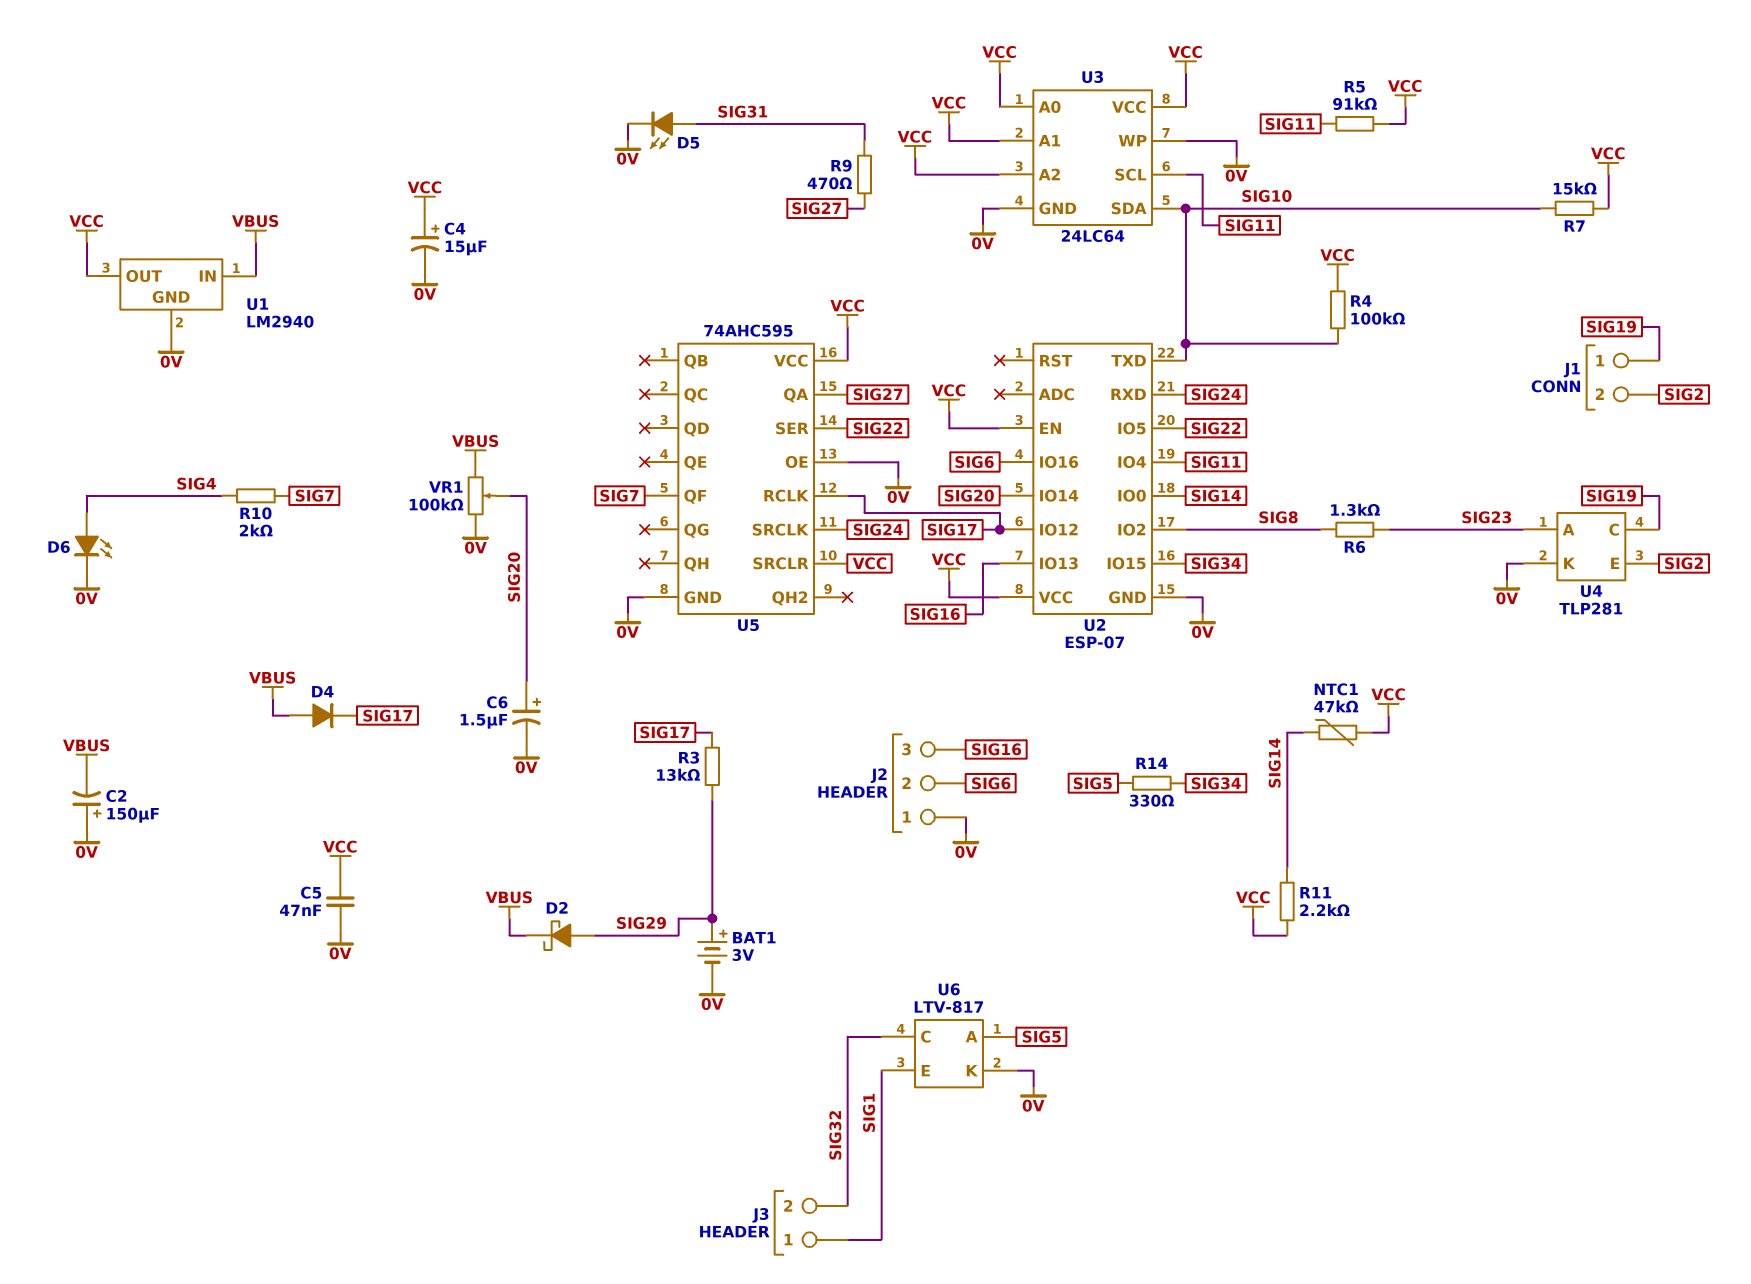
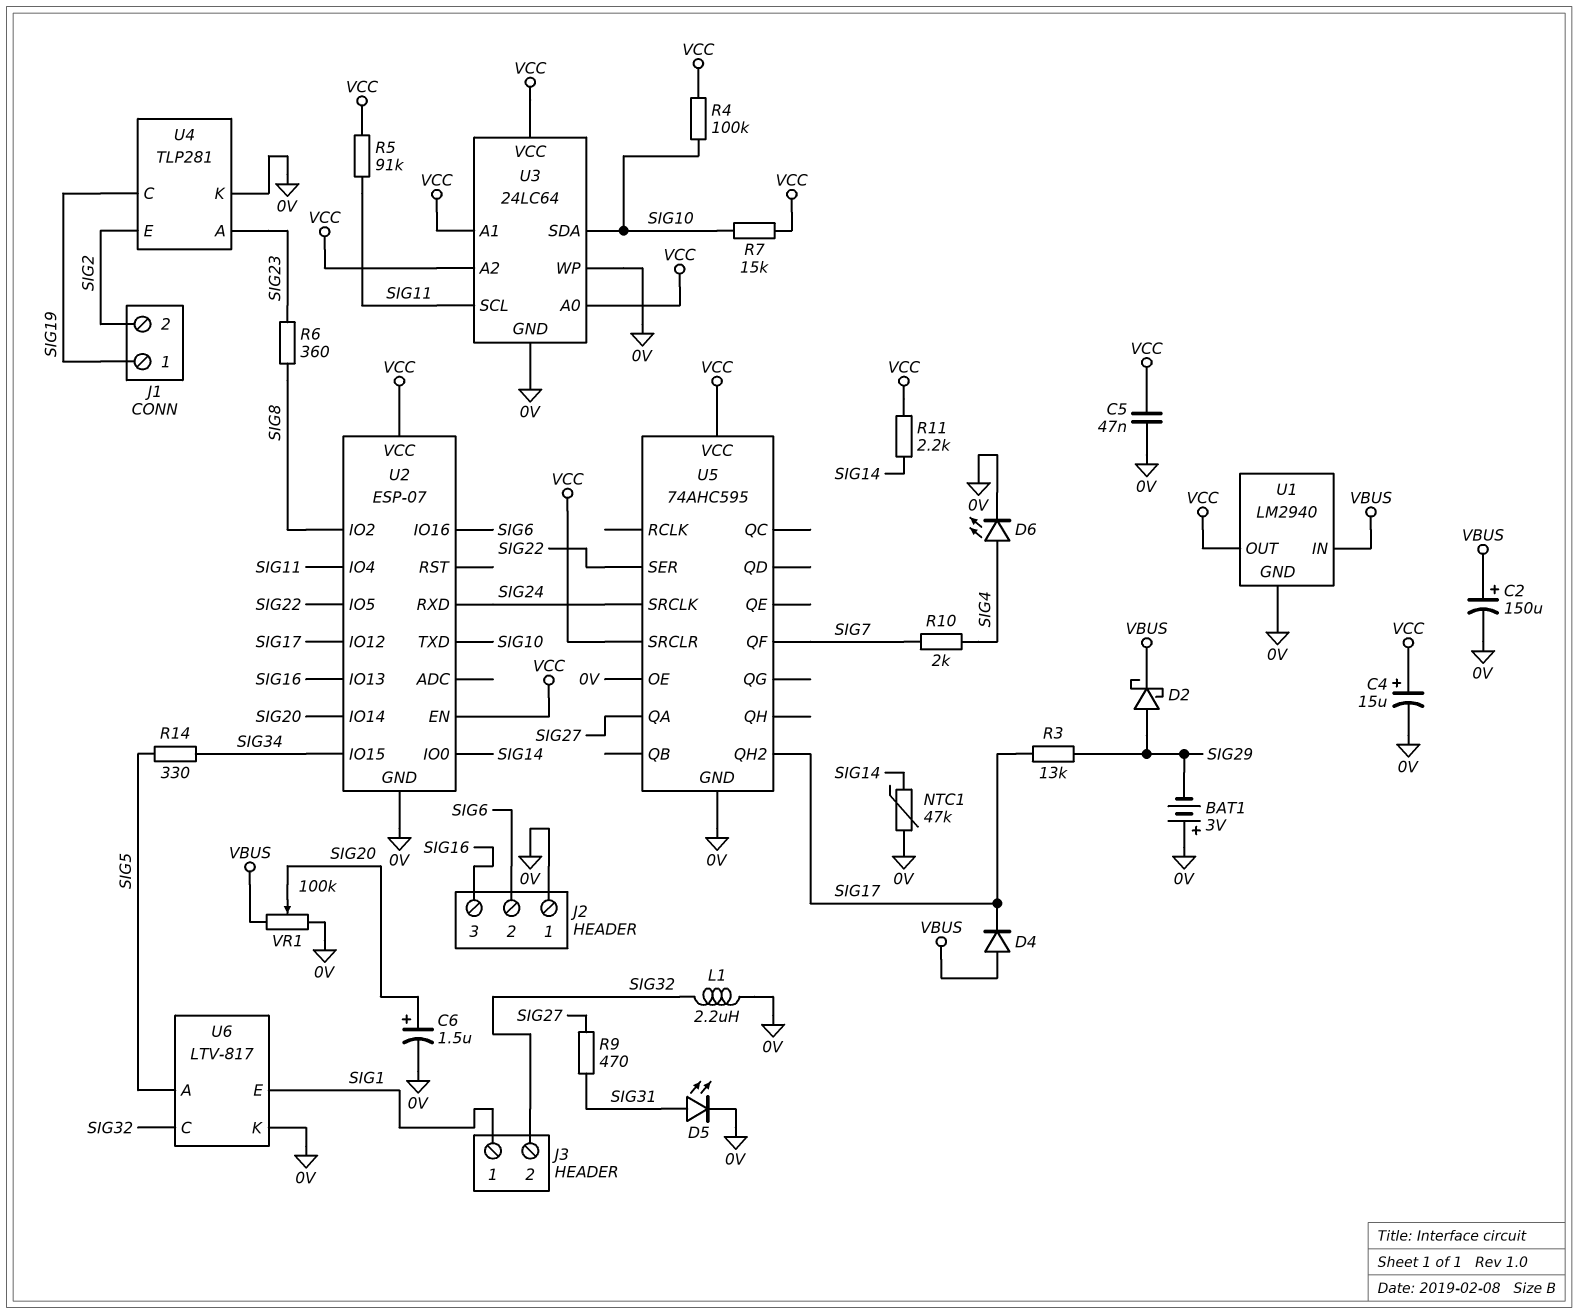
BAT1: 3V (plus SIG29, minus 0V) -> 3V (plus 0V, minus SIG29)
C2: 150uF (plus 0V, minus VBUS) -> 150uF (plus VBUS, minus 0V)
L1: none -> 2.2uH (0V, SIG32)
NTC1: 47k (SIG14, VCC) -> 47k (0V, SIG14)
R6: 1.3k (SIG8, SIG23) -> 360 (SIG8, SIG23)
U5 pin QH2: none -> SIG17
U5 pin RCLK: SIG17 -> none

